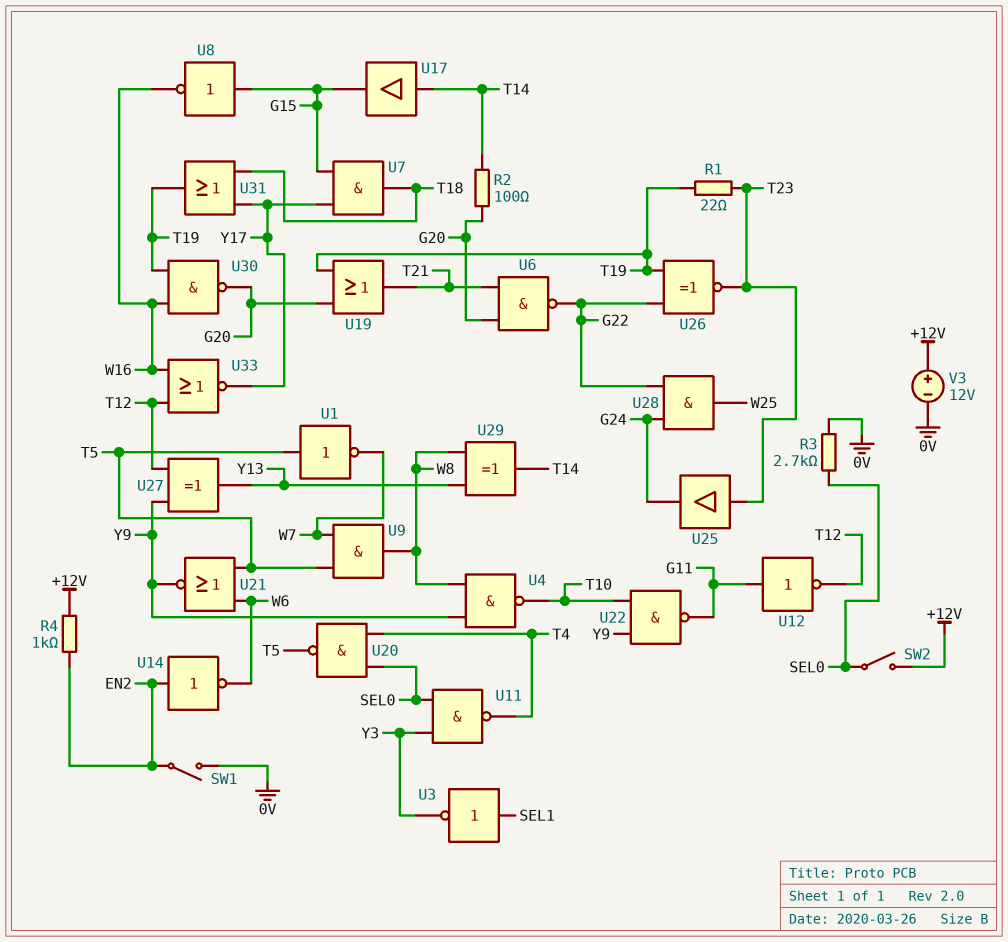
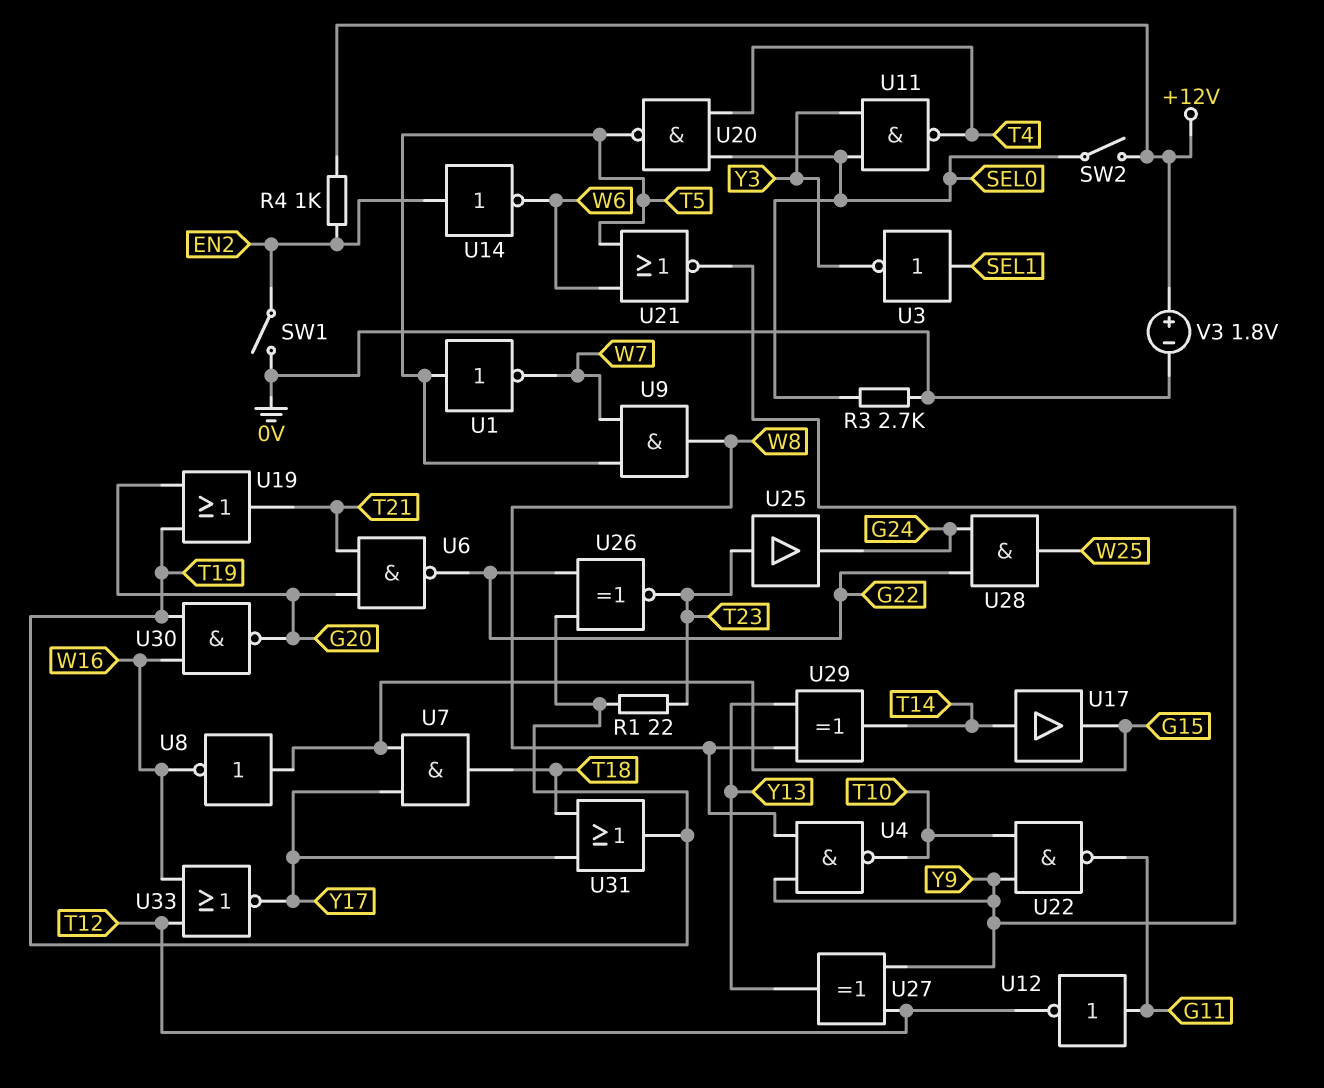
R2: 100 (G20, T14) -> none
V3: 12V (plus +12V, minus 0V) -> 1.8V (plus +12V, minus 0V)

